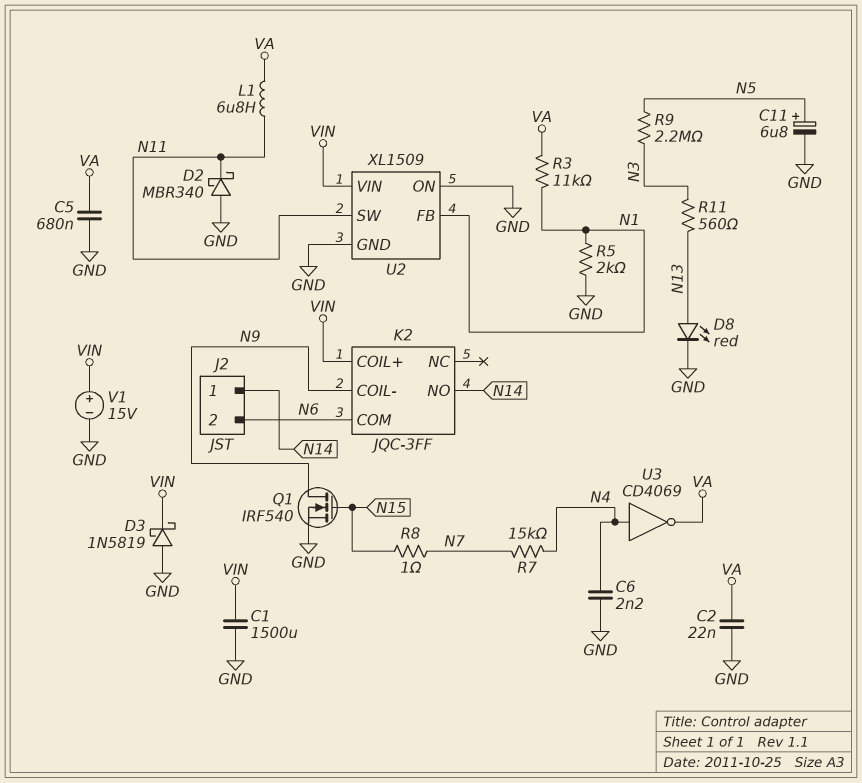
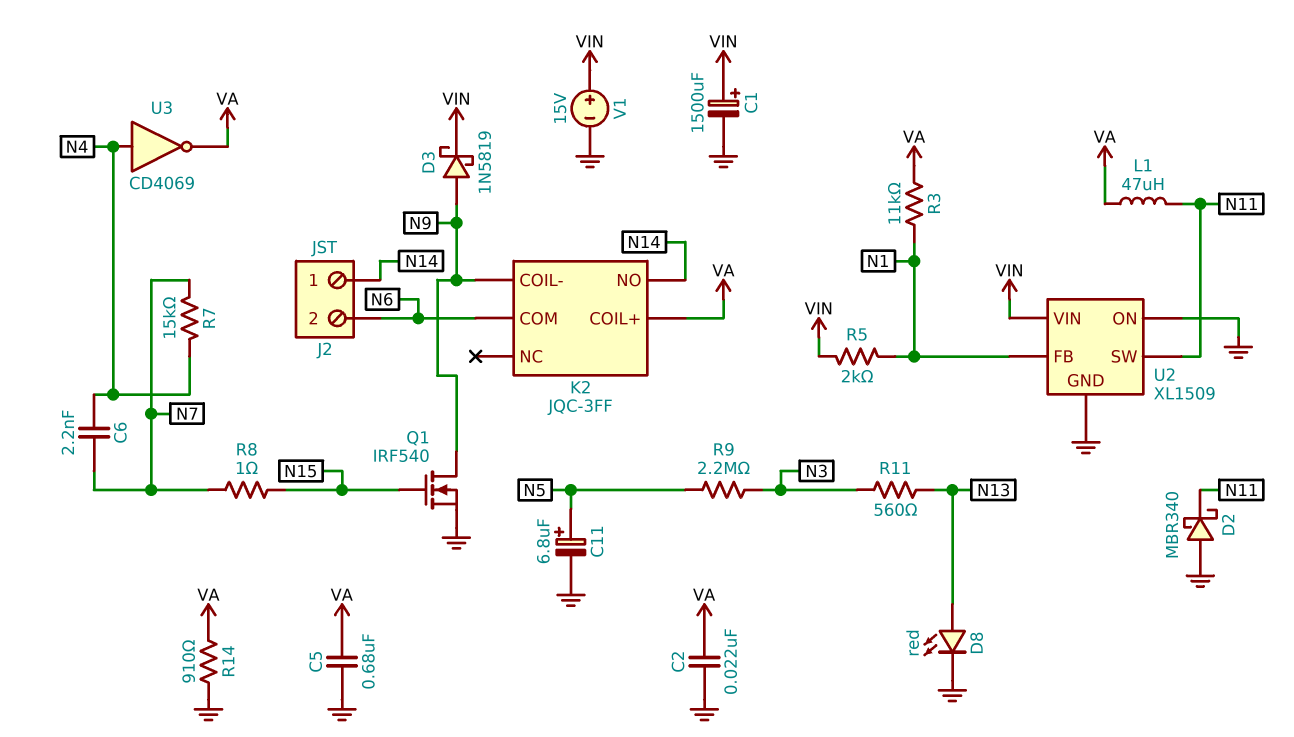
C1: 1500uF (GND, VIN) -> 1500uF (plus VIN, minus GND)
C6: 2.2nF (GND, N4) -> 2.2nF (N4, N7)
D3: schottky 1N5819 (A GND, K VIN) -> schottky 1N5819 (A N9, K VIN)
K2 pin COIL+: VIN -> VA
L1: 6.8uH (N11, VA) -> 47uH (N11, VA)
R5: 2k (GND, N1) -> 2k (N1, VIN)
R14: none -> 910 (GND, VA)

